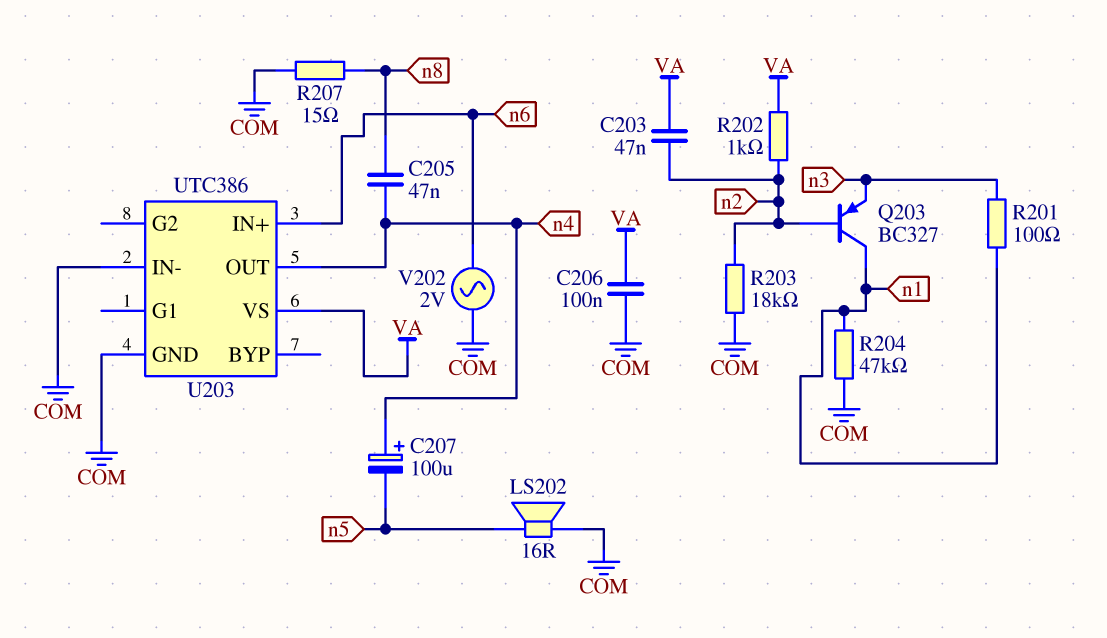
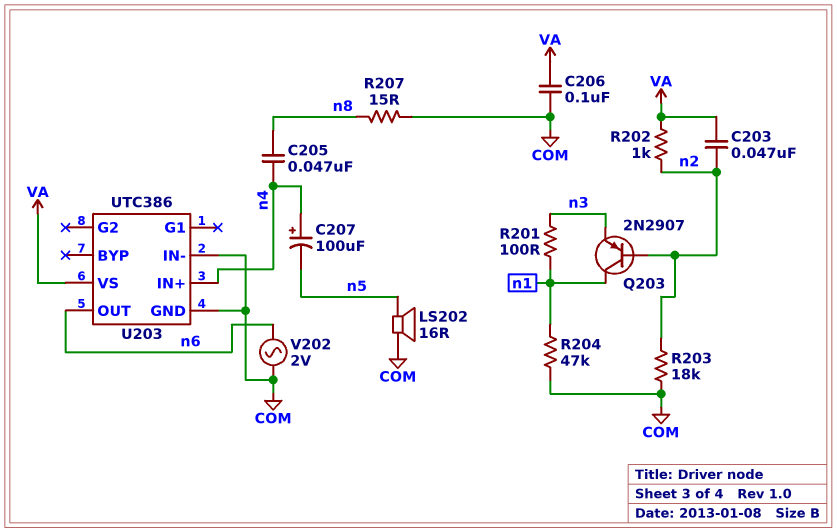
Q203: PNP BC327 (B n2, C n1, E n3) -> PNP 2N2907 (B n2, C n1, E n3)
U203 pin IN+: n6 -> n4
U203 pin OUT: n4 -> n6

